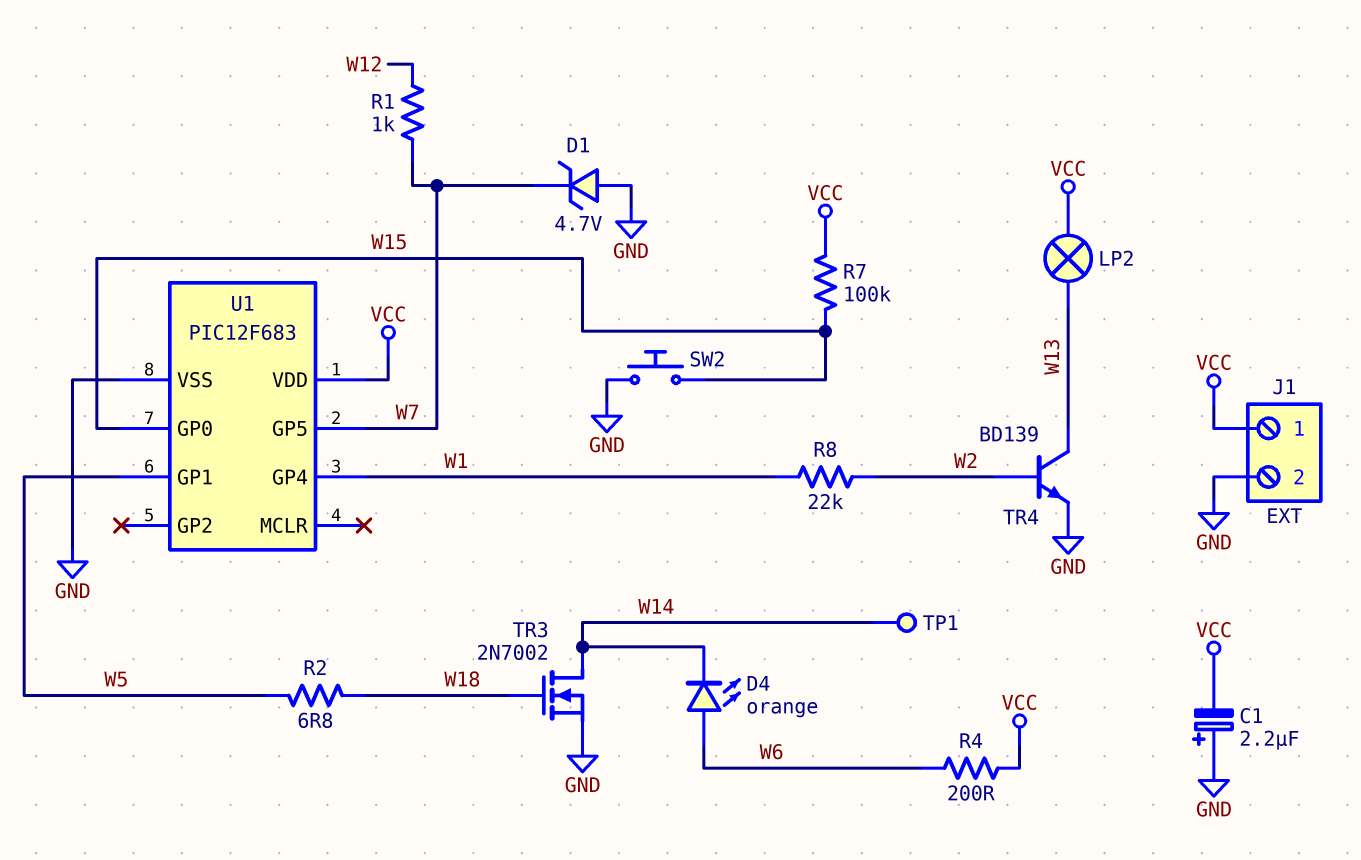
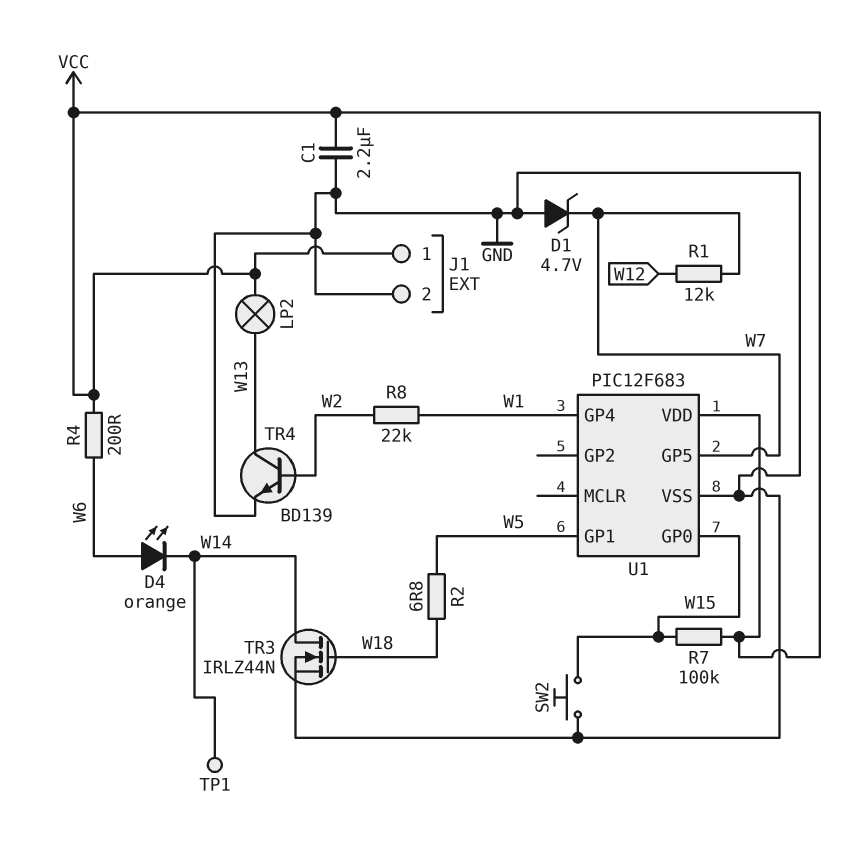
C1: 2.2uF (plus GND, minus VCC) -> 2.2uF (GND, VCC)
R1: 1k (W7, W12) -> 12k (W7, W12)
TR3: NMOS 2N7002 (G W18, D W14, S GND) -> NMOS IRLZ44N (G W18, D W14, S GND)

